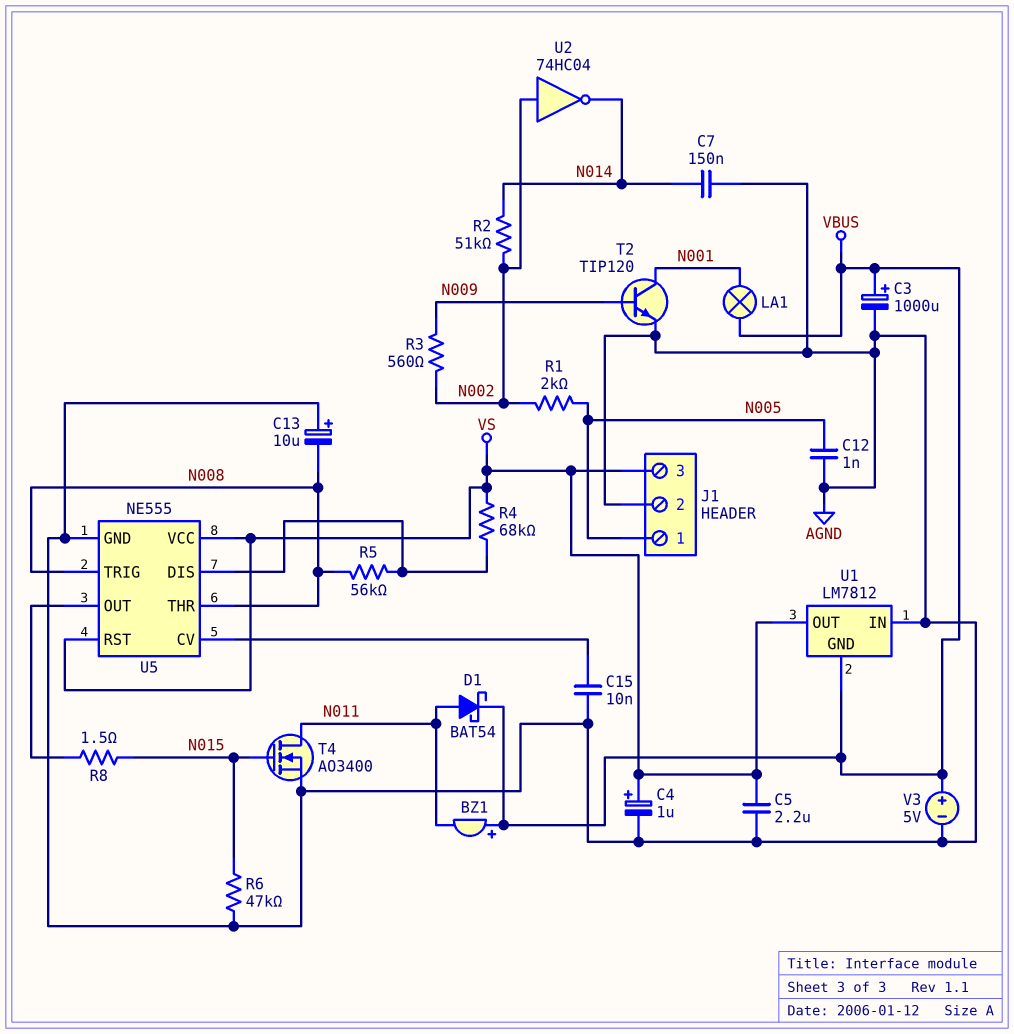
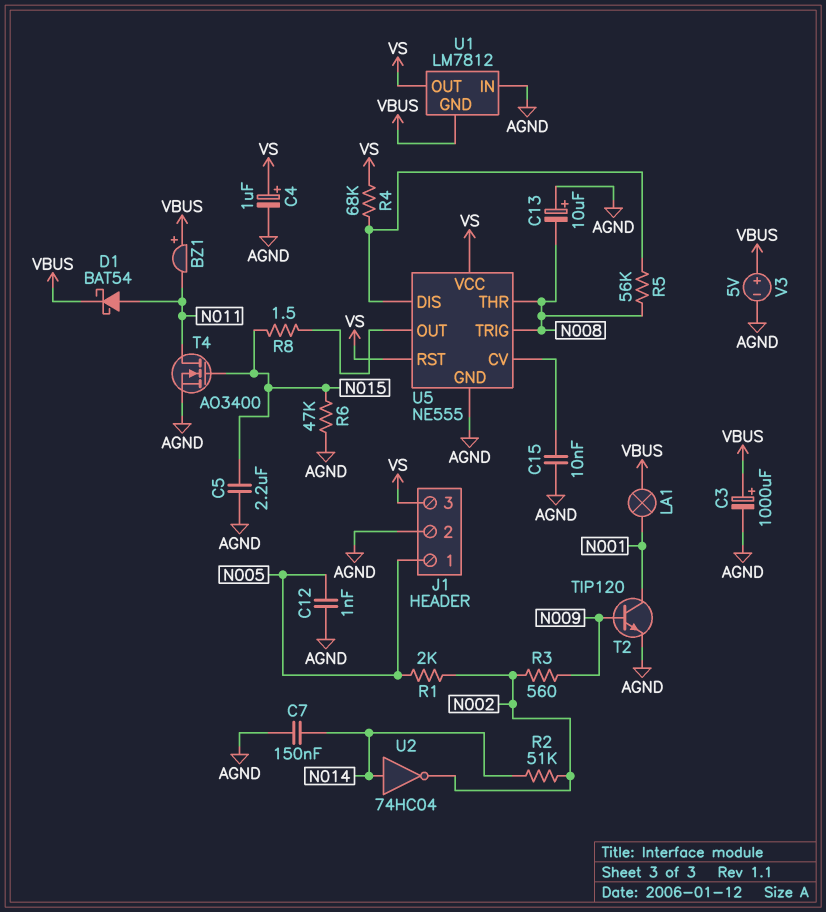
C5: 2.2uF (AGND, VS) -> 2.2uF (AGND, N015)
U2: NOT 74HC04 (in N002, out N014) -> NOT 74HC04 (in N014, out N002)

